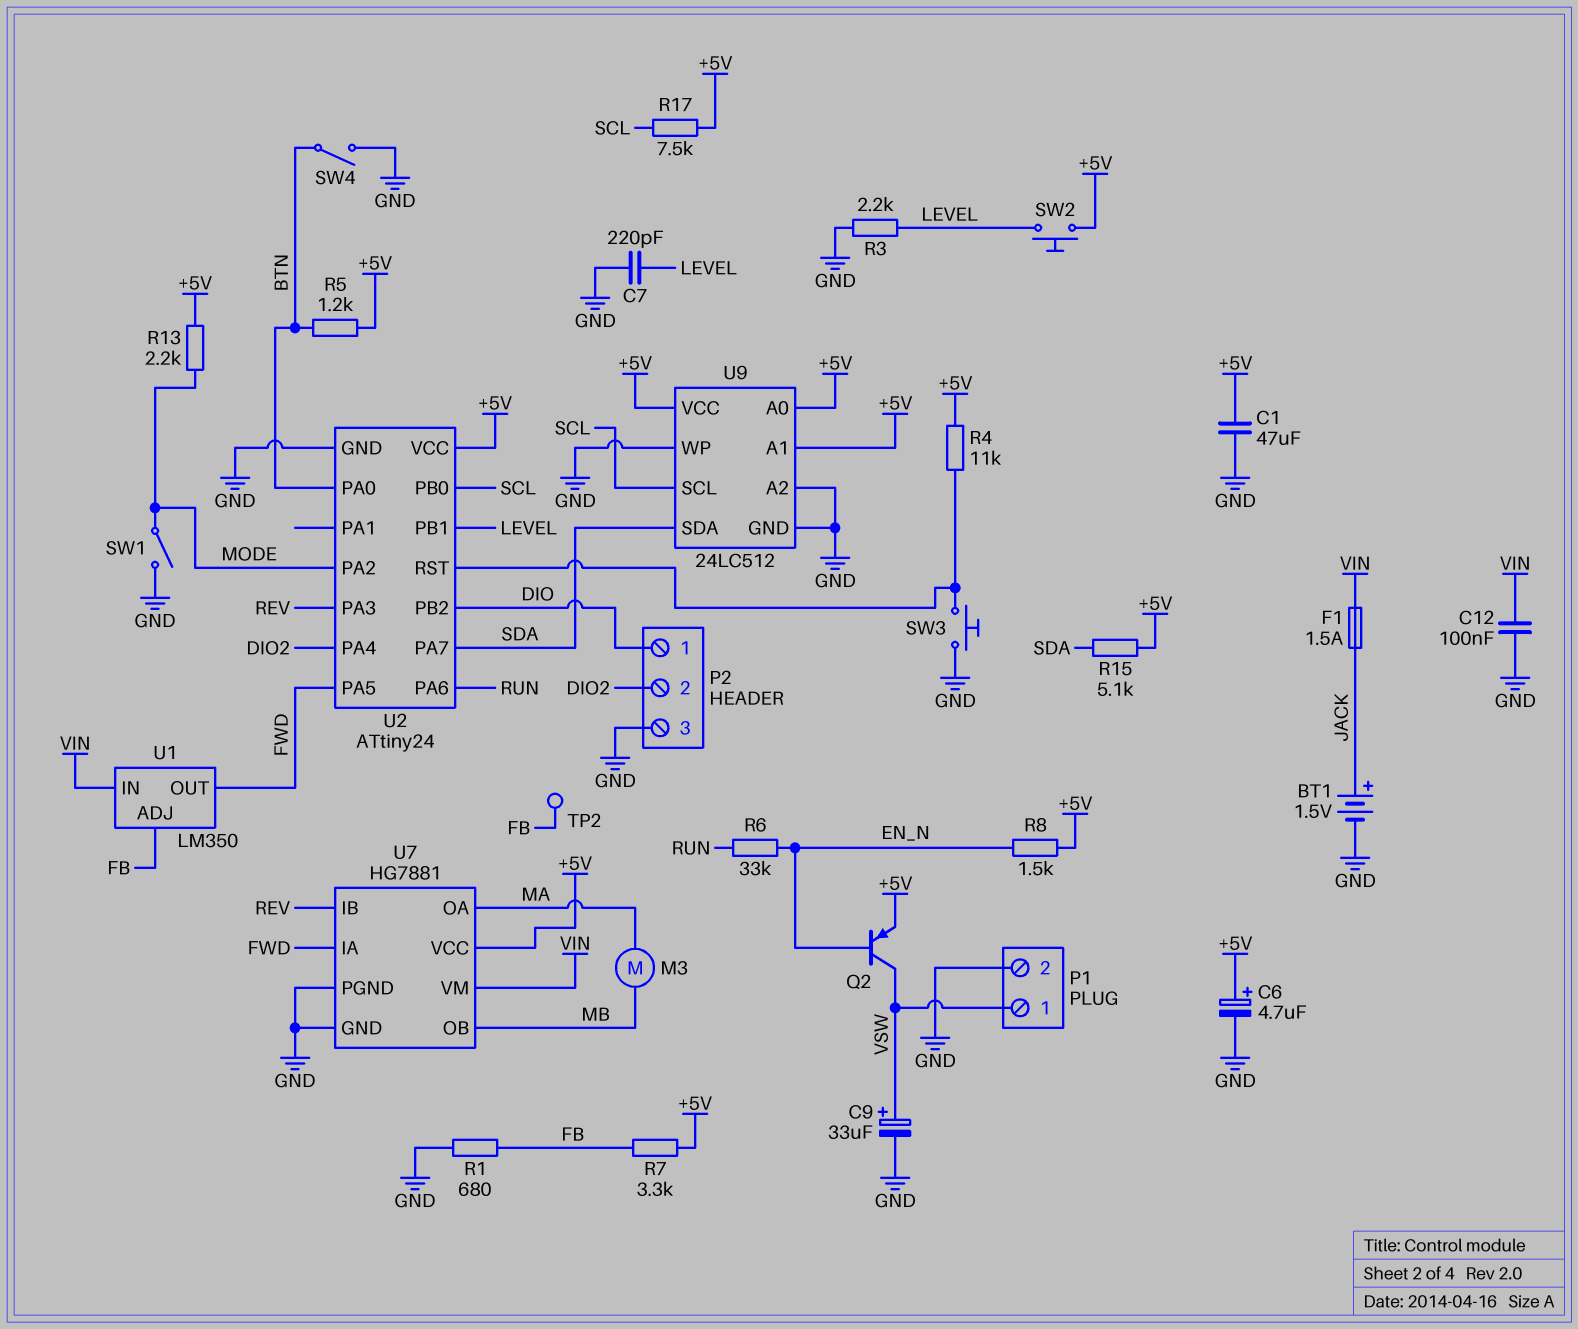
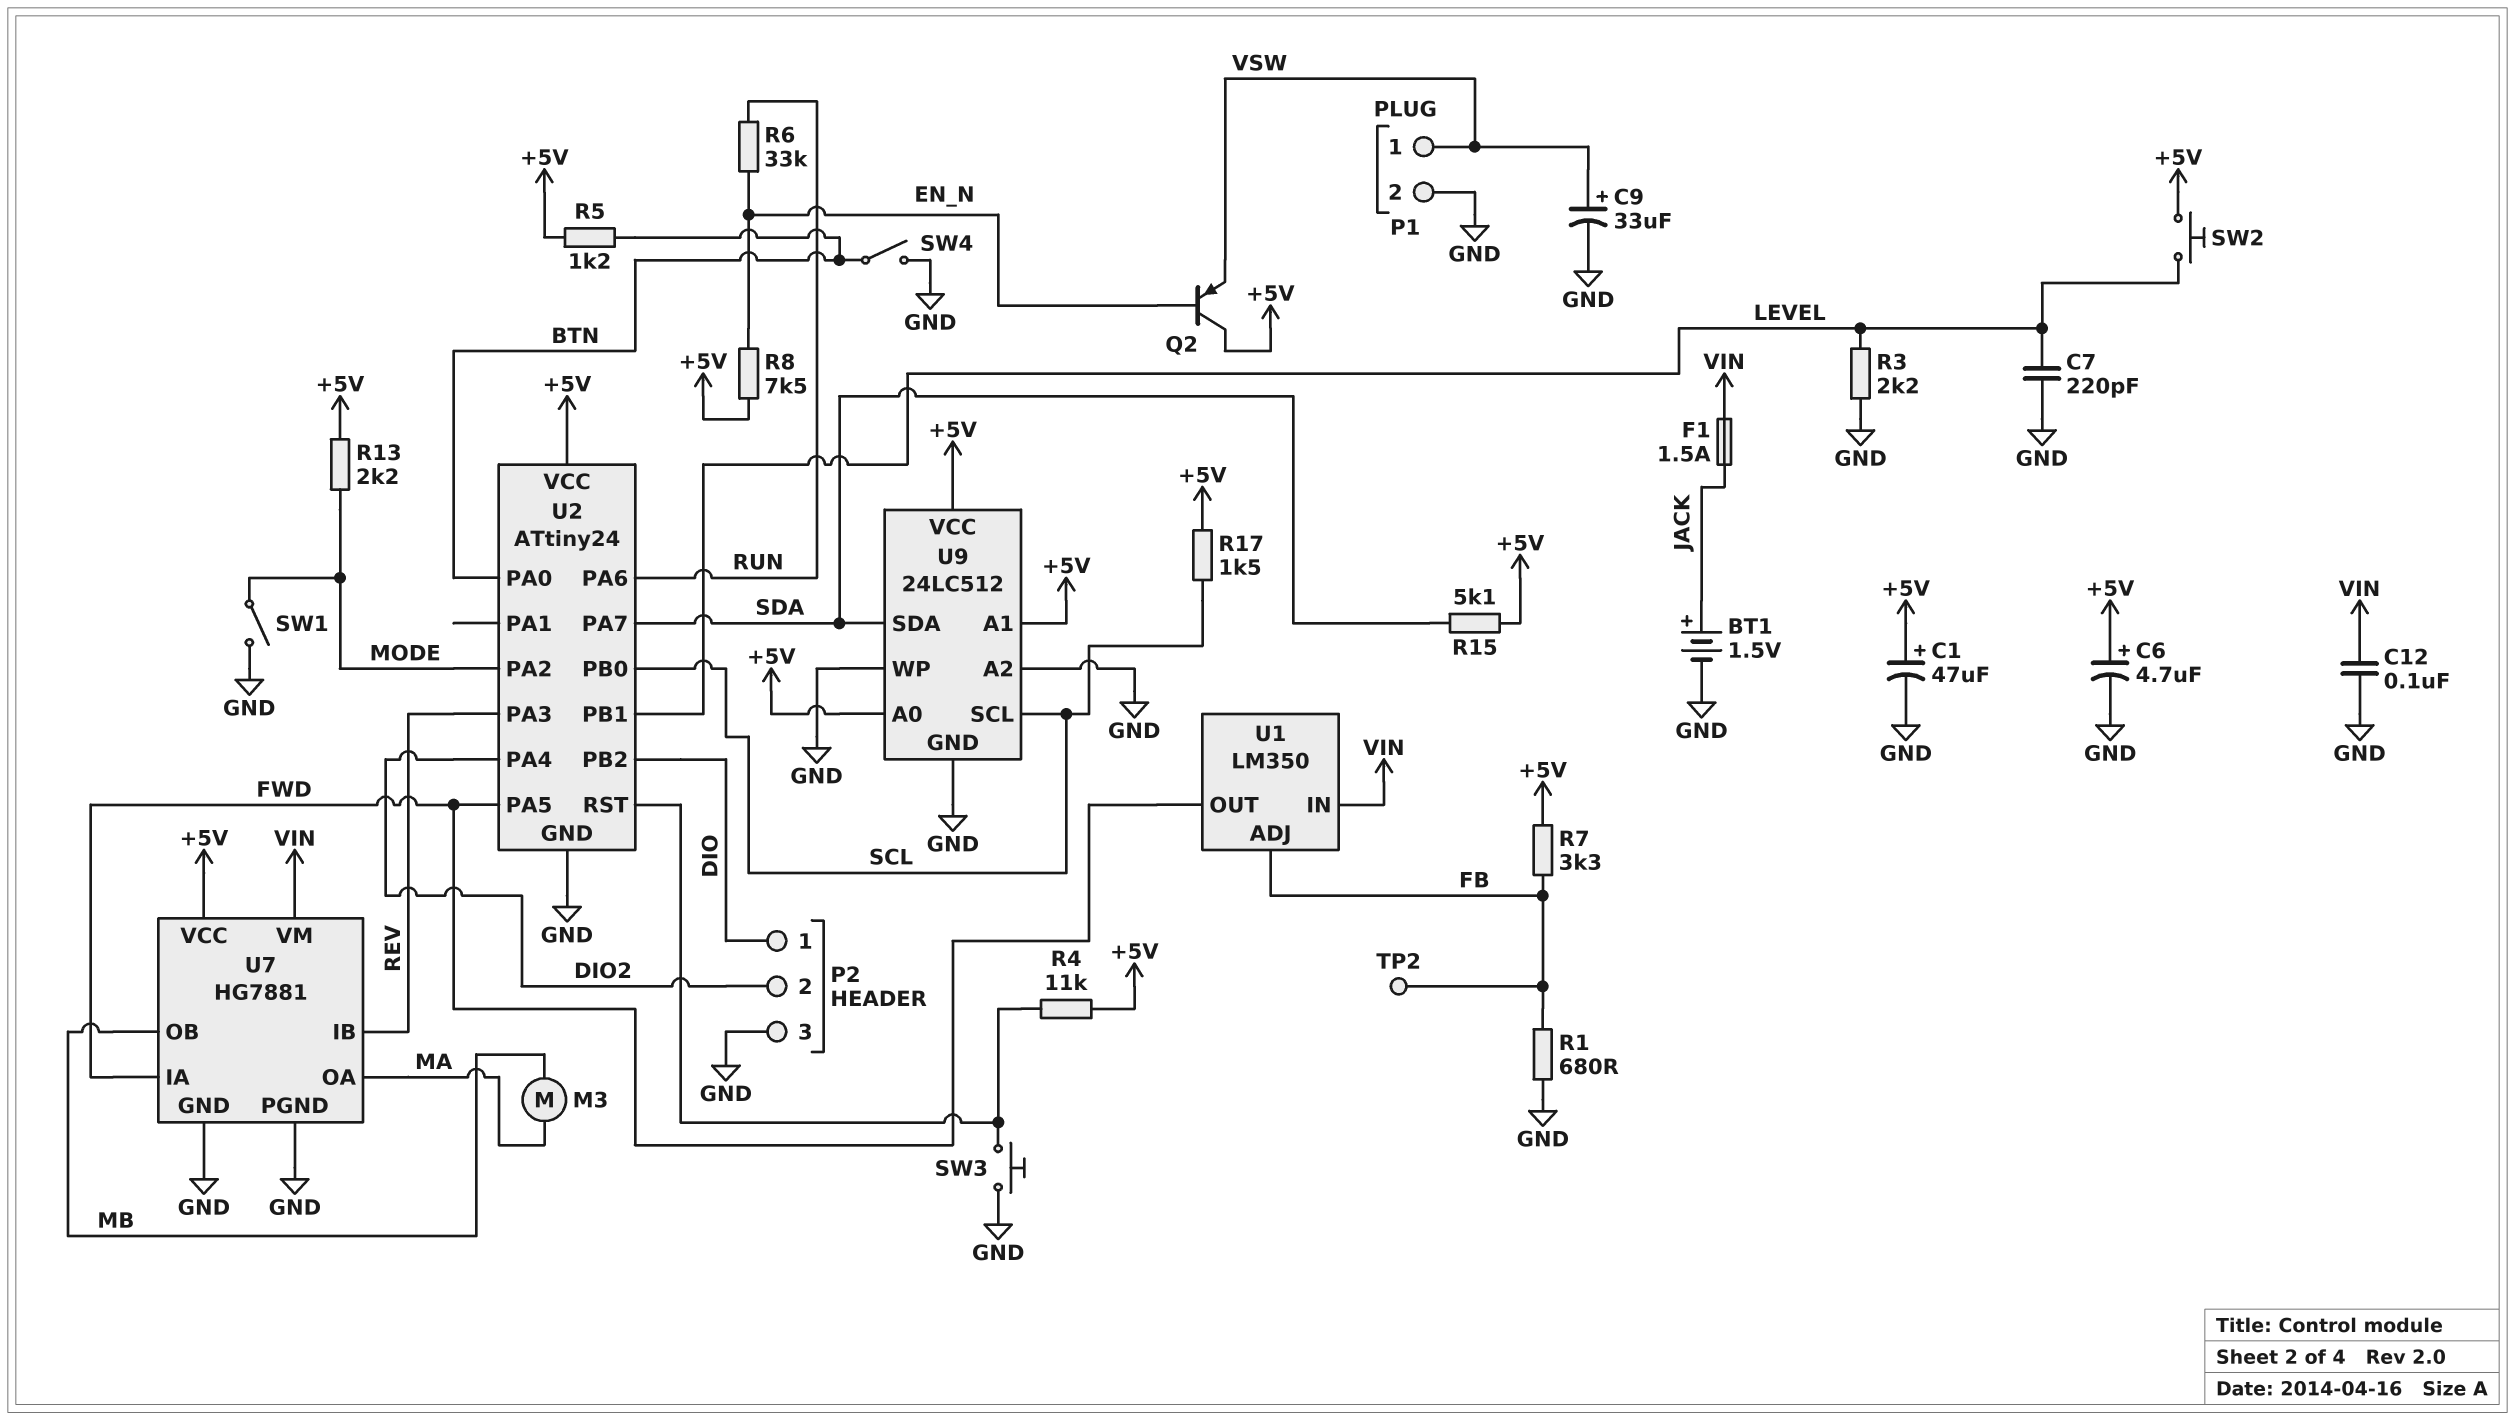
C1: 47uF (+5V, GND) -> 47uF (plus +5V, minus GND)
Q2: PNP (B EN_N, C VSW, E +5V) -> PNP (B EN_N, C +5V, E VSW)
R8: 1.5k (+5V, EN_N) -> 7.5k (+5V, EN_N)
R17: 7.5k (+5V, SCL) -> 1.5k (+5V, SCL)

